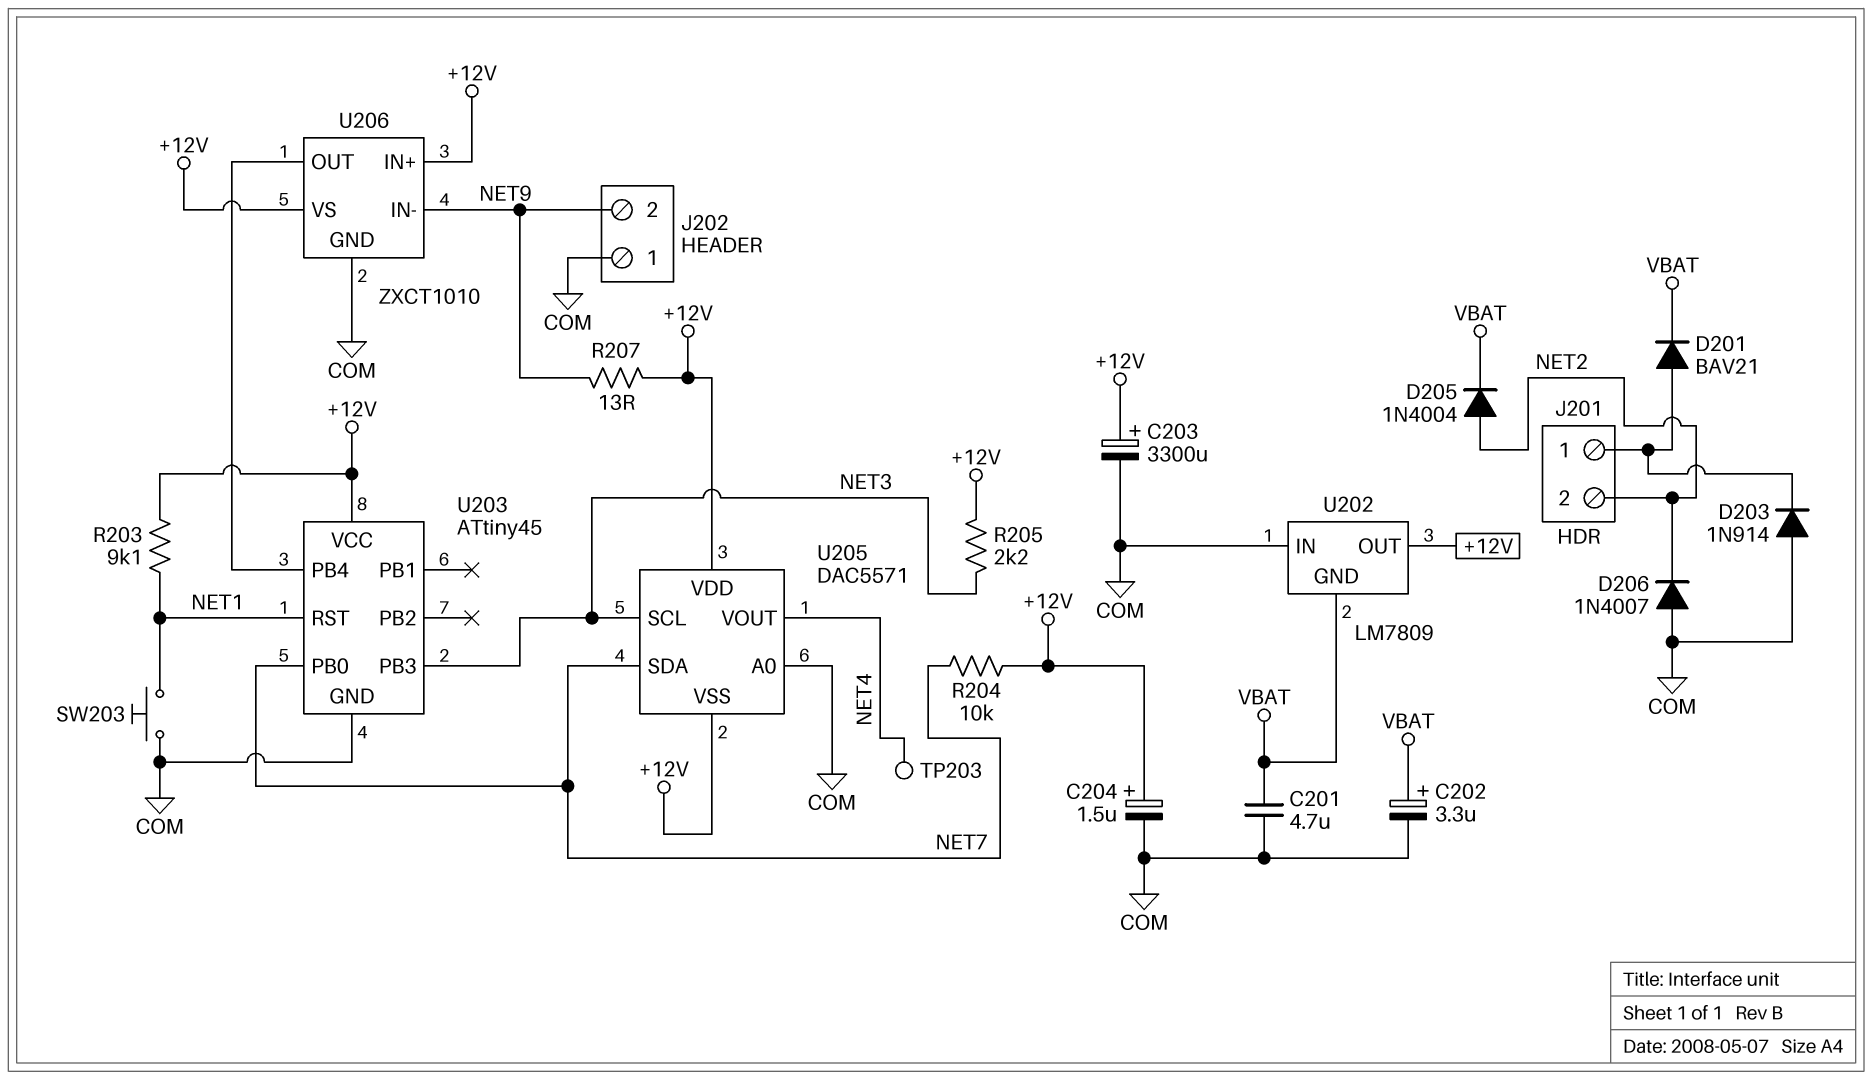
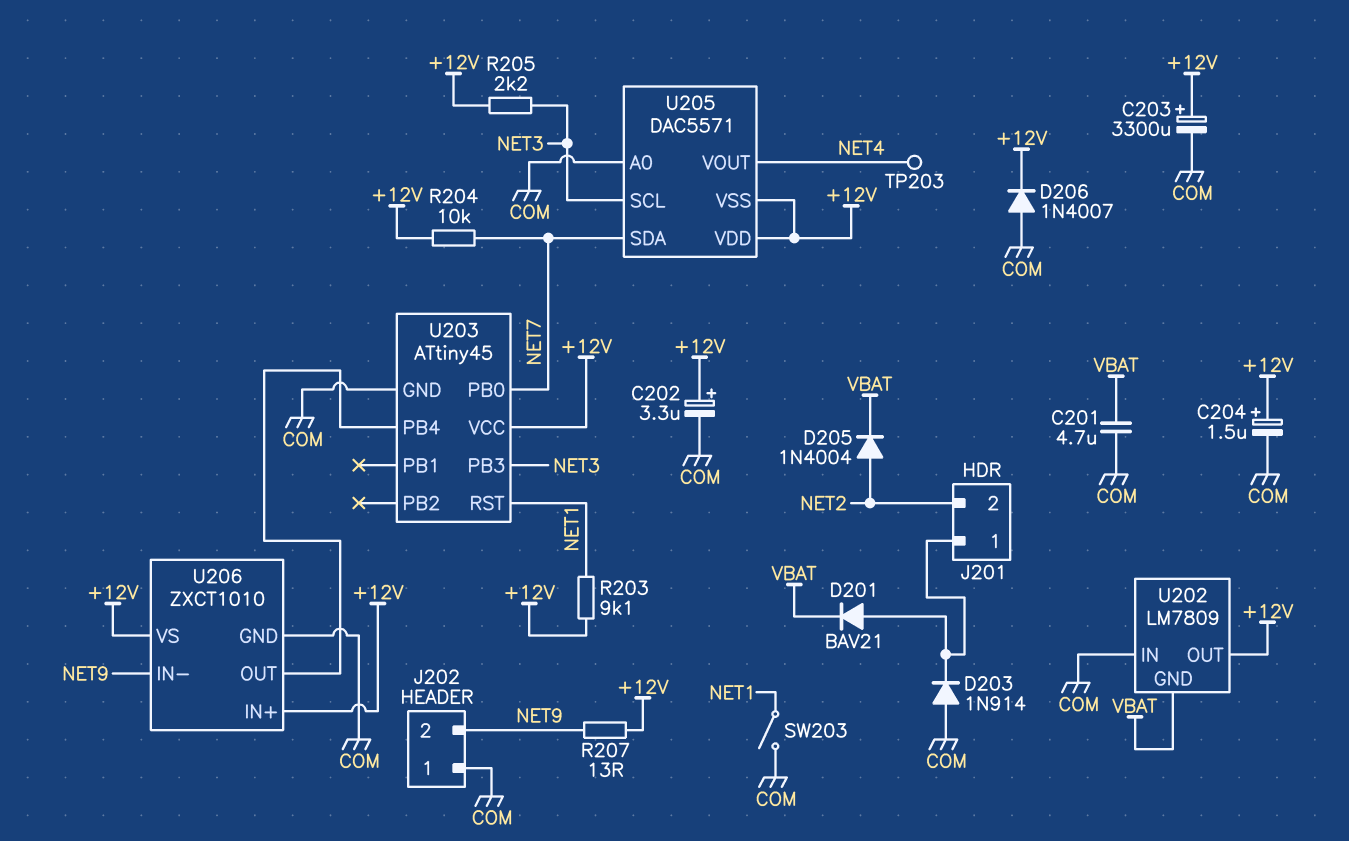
C202: 3.3uF (plus VBAT, minus COM) -> 3.3uF (plus +12V, minus COM)
D206: diode 1N4007 (A COM, K NET2) -> diode 1N4007 (A COM, K +12V)
SW203: button (COM, NET1) -> switch (COM, NET1)

